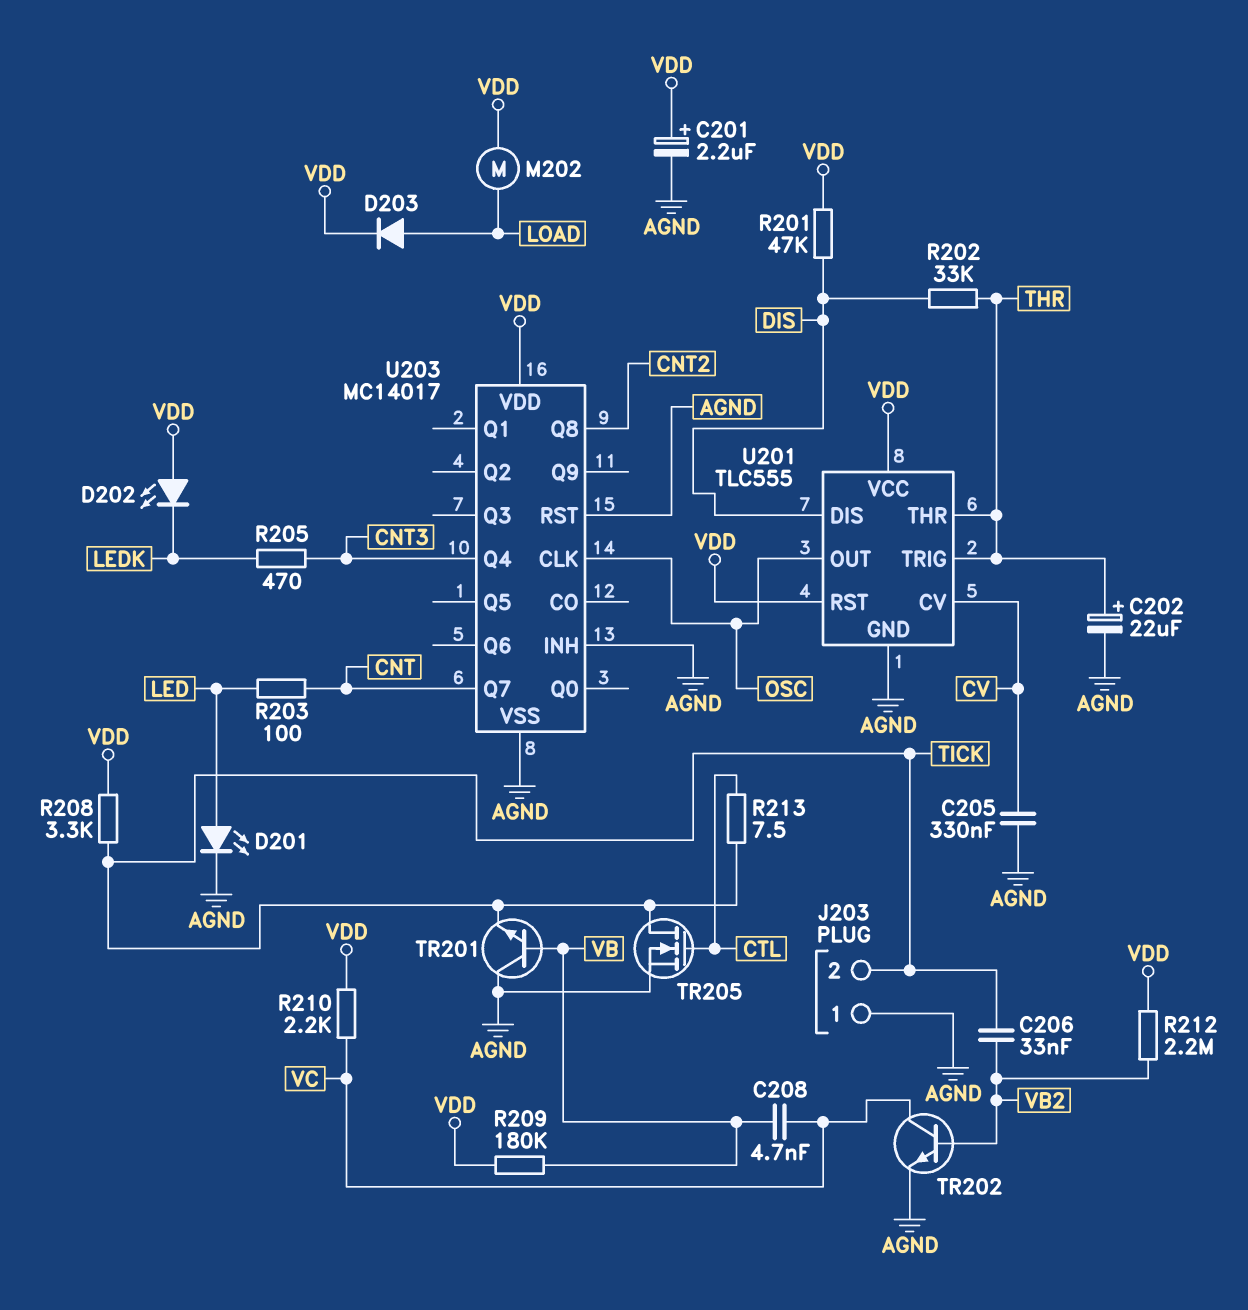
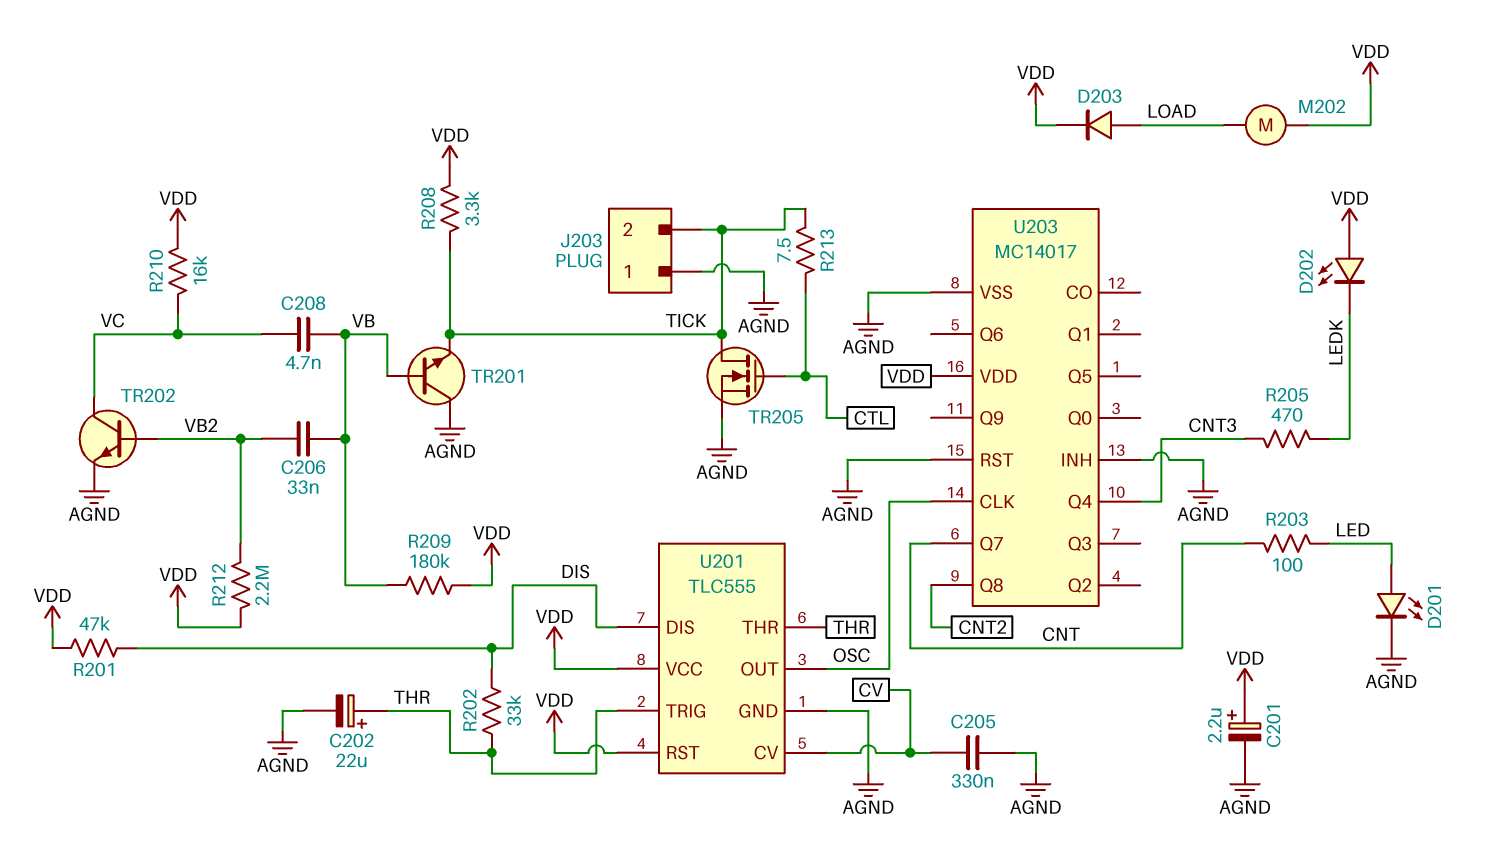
C206: 33nF (TICK, VB2) -> 33nF (VB, VB2)
R210: 2.2k (VC, VDD) -> 16k (VC, VDD)

